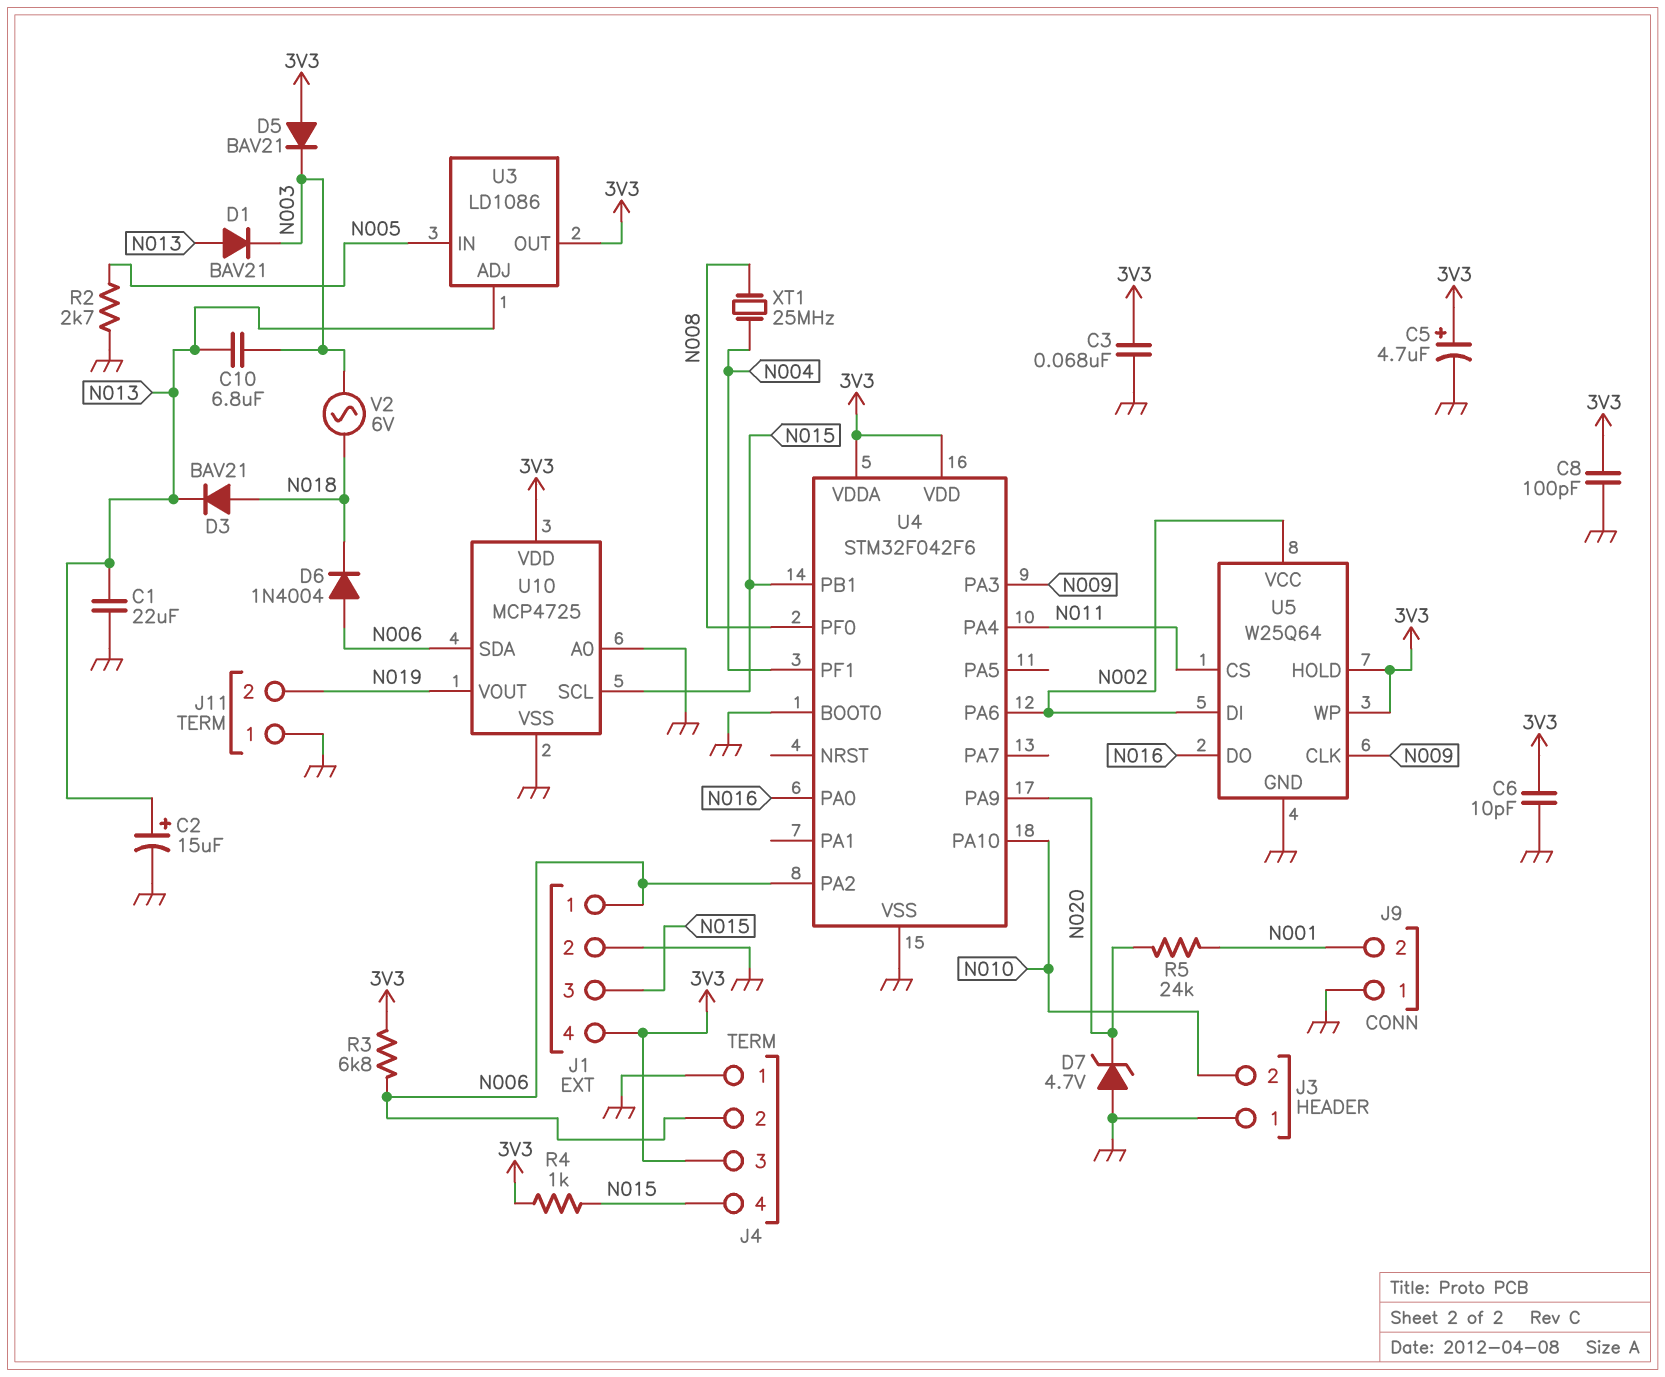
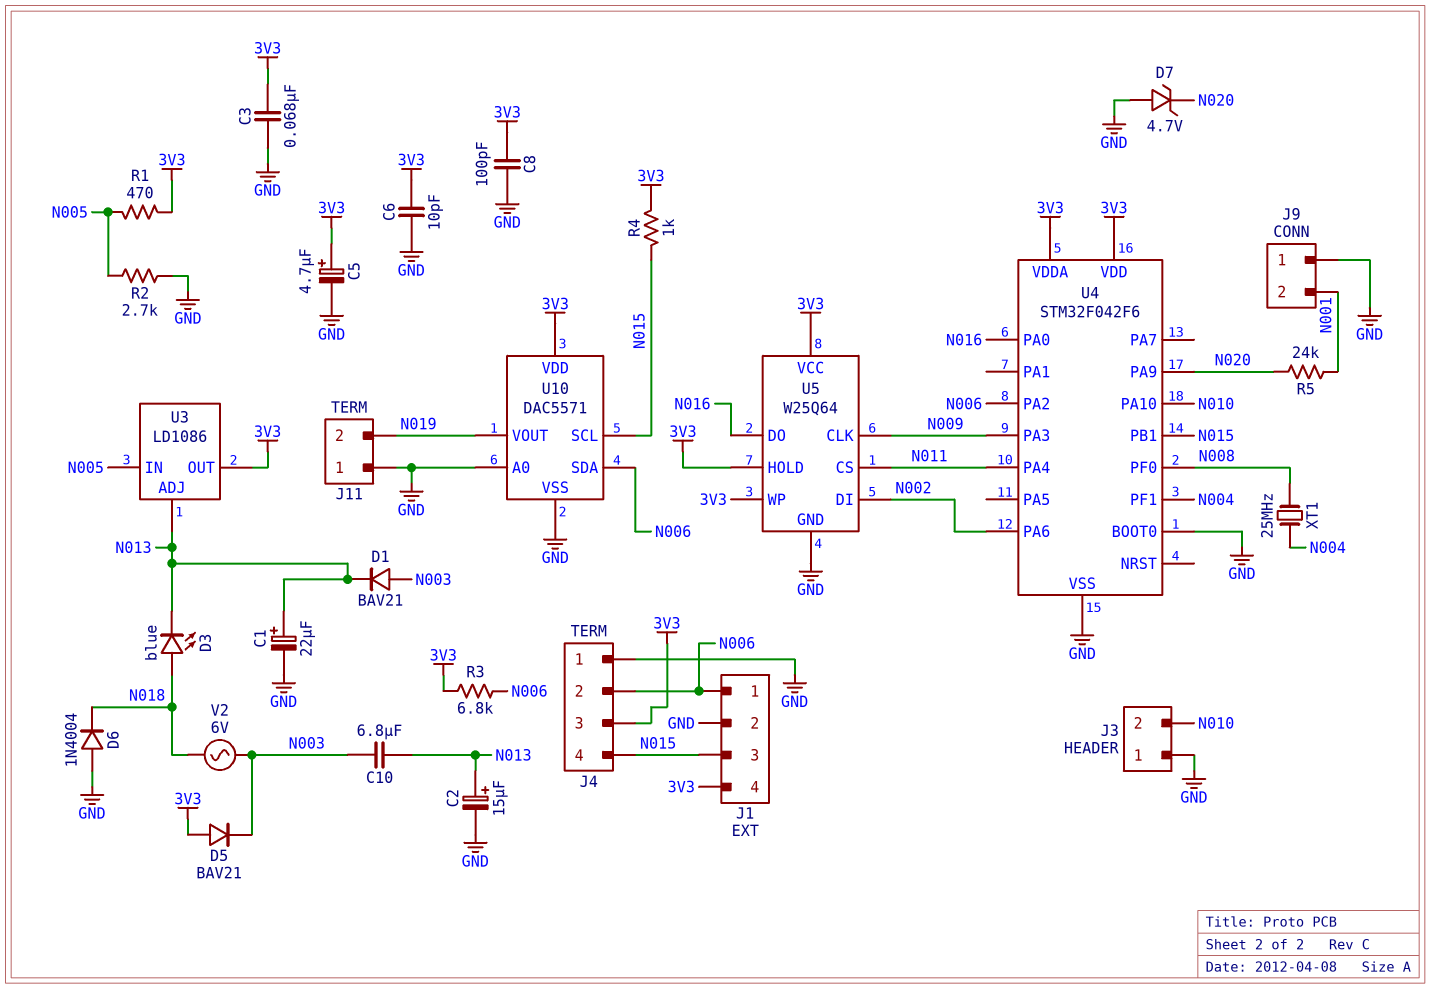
C1: 22uF (GND, N013) -> 22uF (plus N013, minus GND)
D1: diode BAV21 (A N013, K N003) -> diode BAV21 (A N003, K N013)
D3: diode BAV21 (A N018, K N013) -> LED blue (A N018, K N013)
D6: diode 1N4004 (A N006, K N018) -> diode 1N4004 (A GND, K N018)
R1: none -> 470 (3V3, N005)
U5 pin VCC: N002 -> 3V3
U10: MCP4725 -> DAC5571

